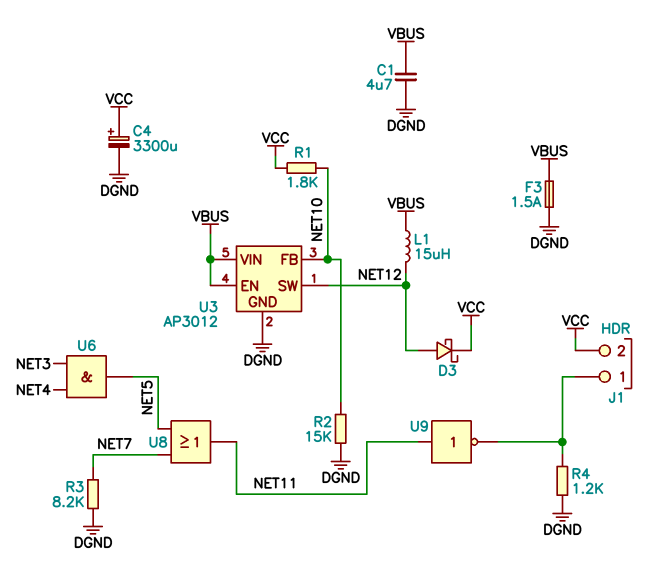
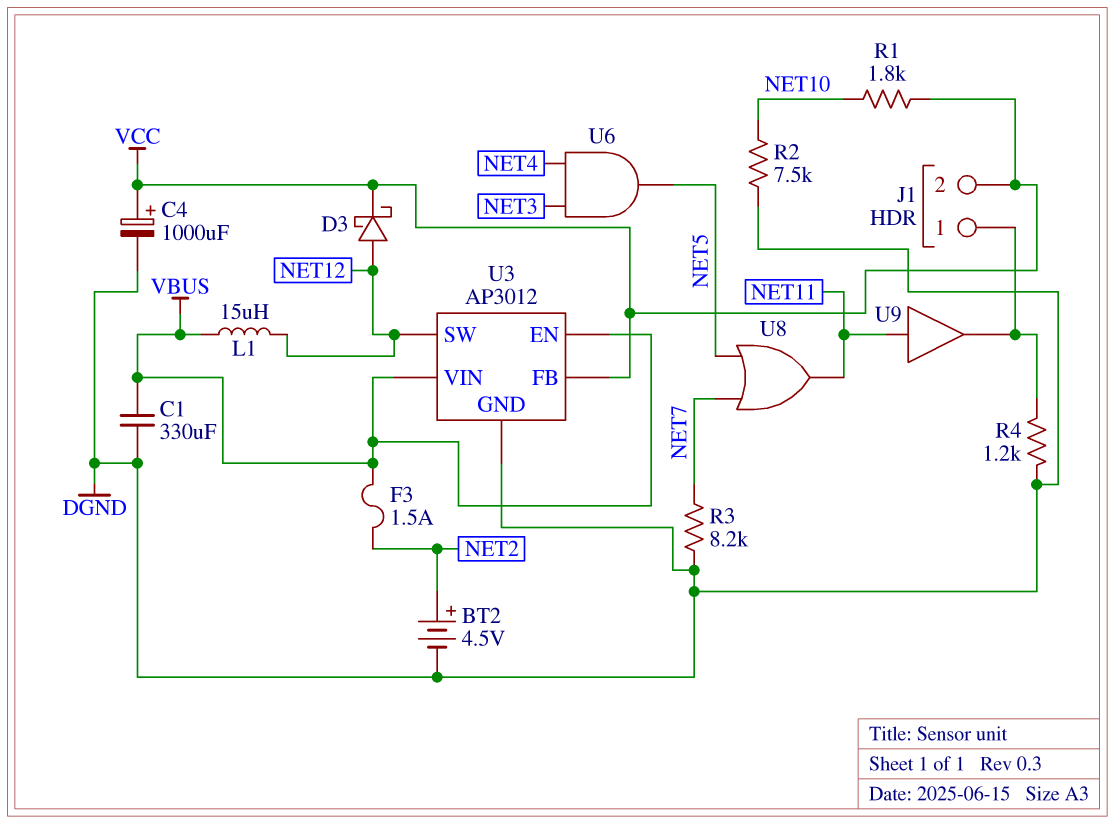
BT2: none -> 4.5V (plus NET2, minus DGND)
C1: 4.7uF (DGND, VBUS) -> 330uF (DGND, VBUS)
C4: 3300uF (plus VCC, minus DGND) -> 1000uF (plus VCC, minus DGND)
F3: 1.5A (DGND, VBUS) -> 1.5A (NET2, VBUS)
R2: 15k (DGND, NET10) -> 7.5k (DGND, NET10)
U3 pin FB: NET10 -> VCC
U9: NOT (in NET11, out J1/1) -> buffer (in NET11, out J1/1)

